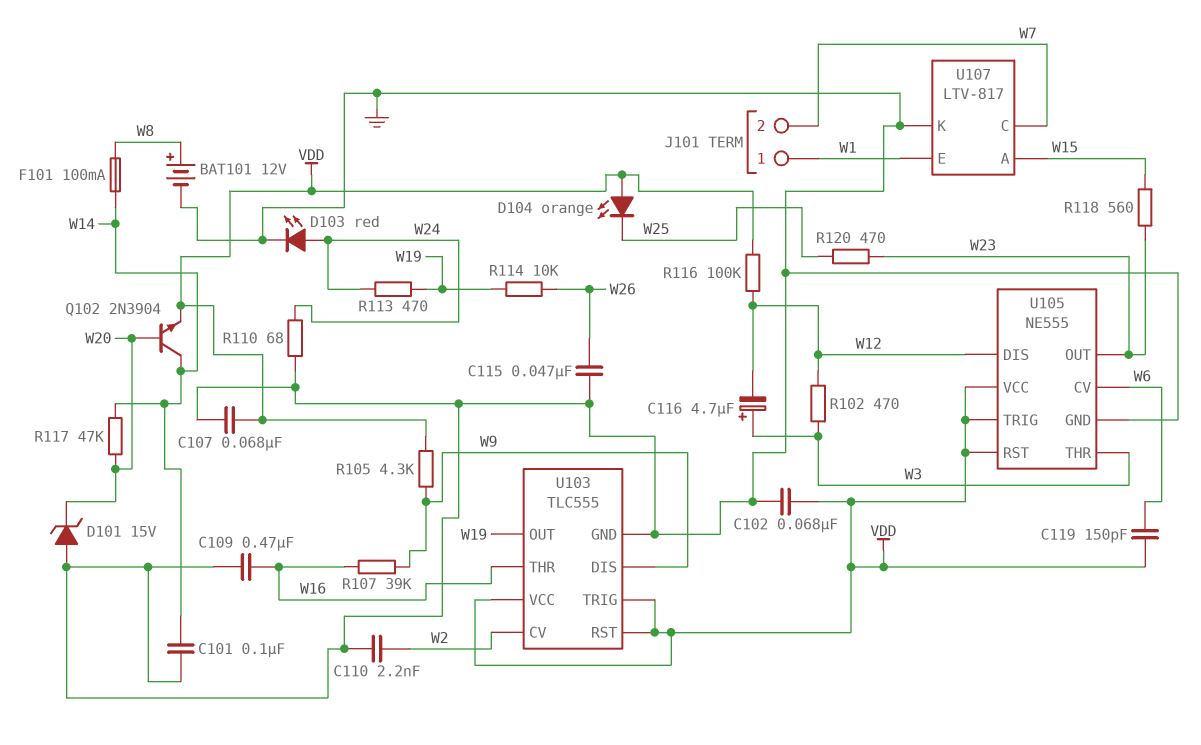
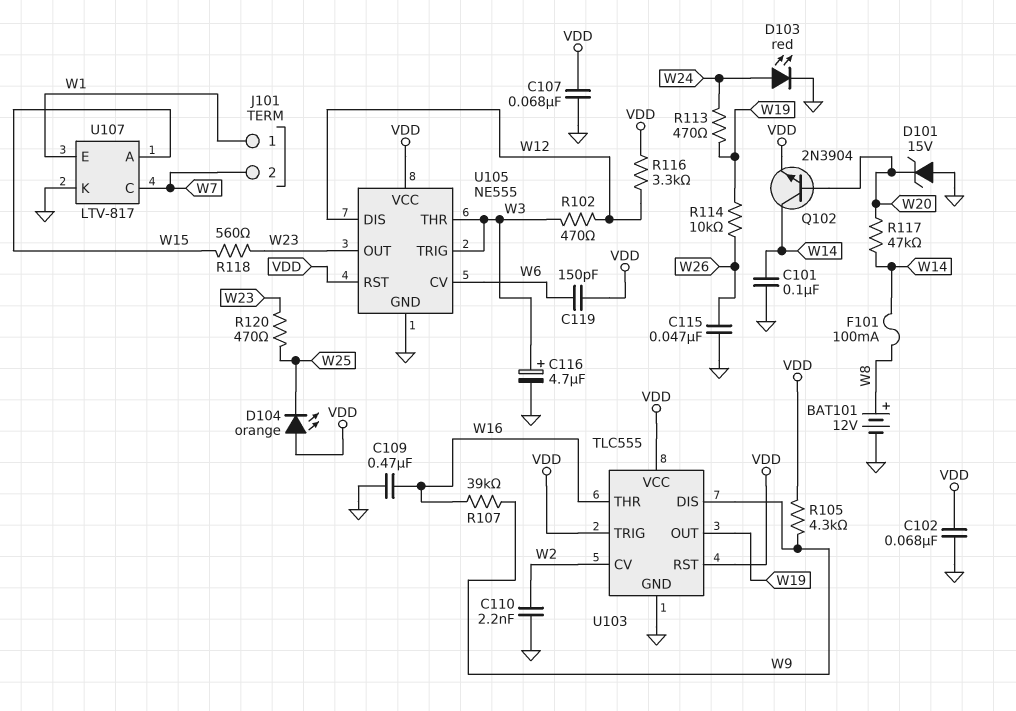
C116: 4.7uF (plus W3, minus W12) -> 4.7uF (plus W3, minus GND)
R110: 68 (GND, W24) -> none
R116: 100k (VDD, W12) -> 3.3k (VDD, W12)
U105 pin TRIG: VDD -> W3

